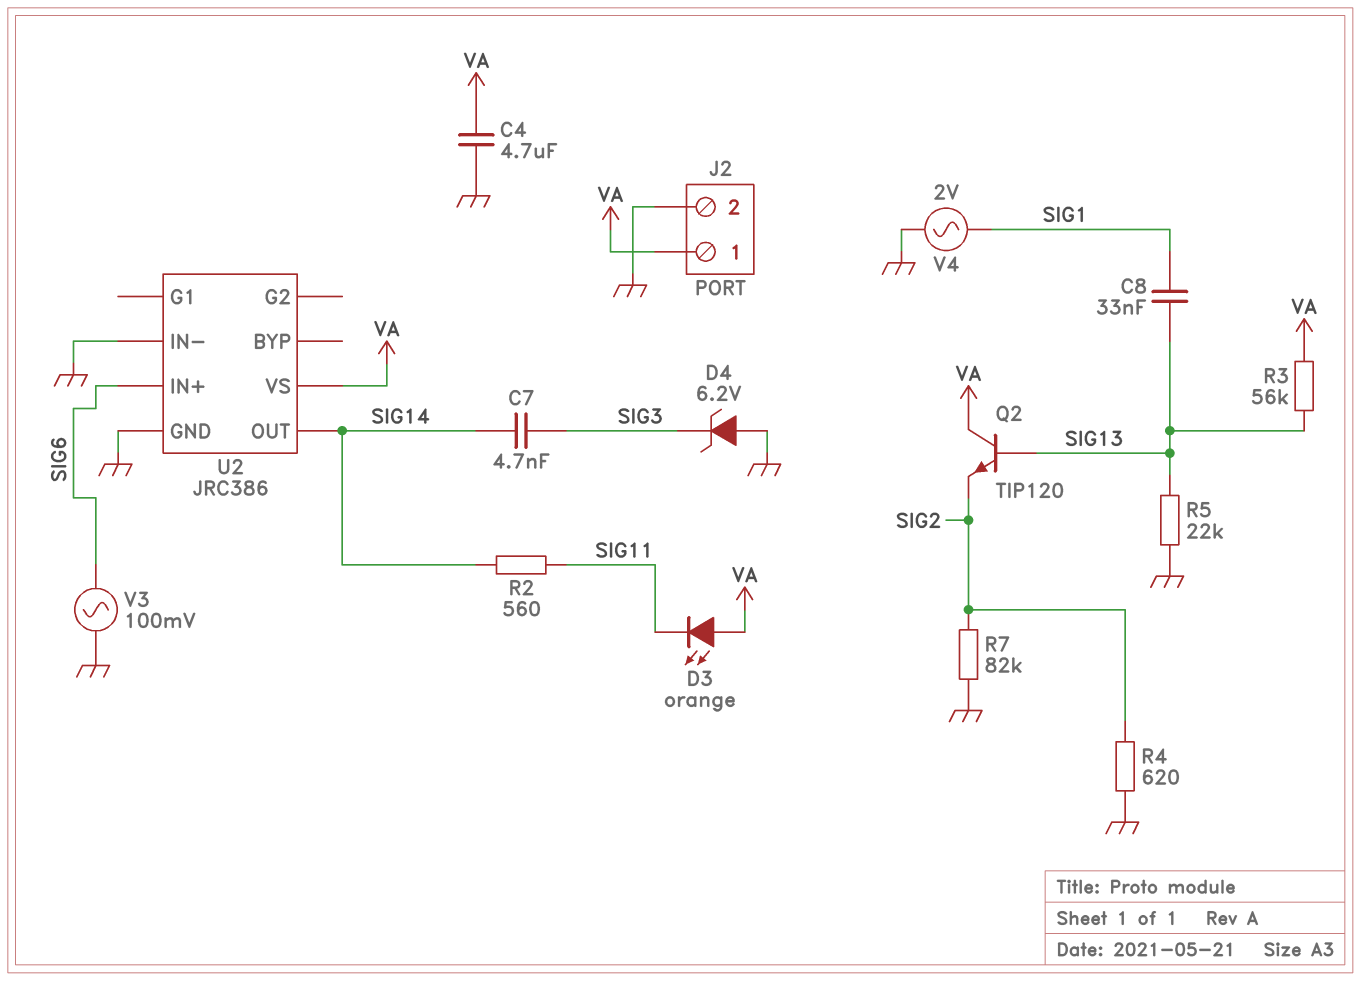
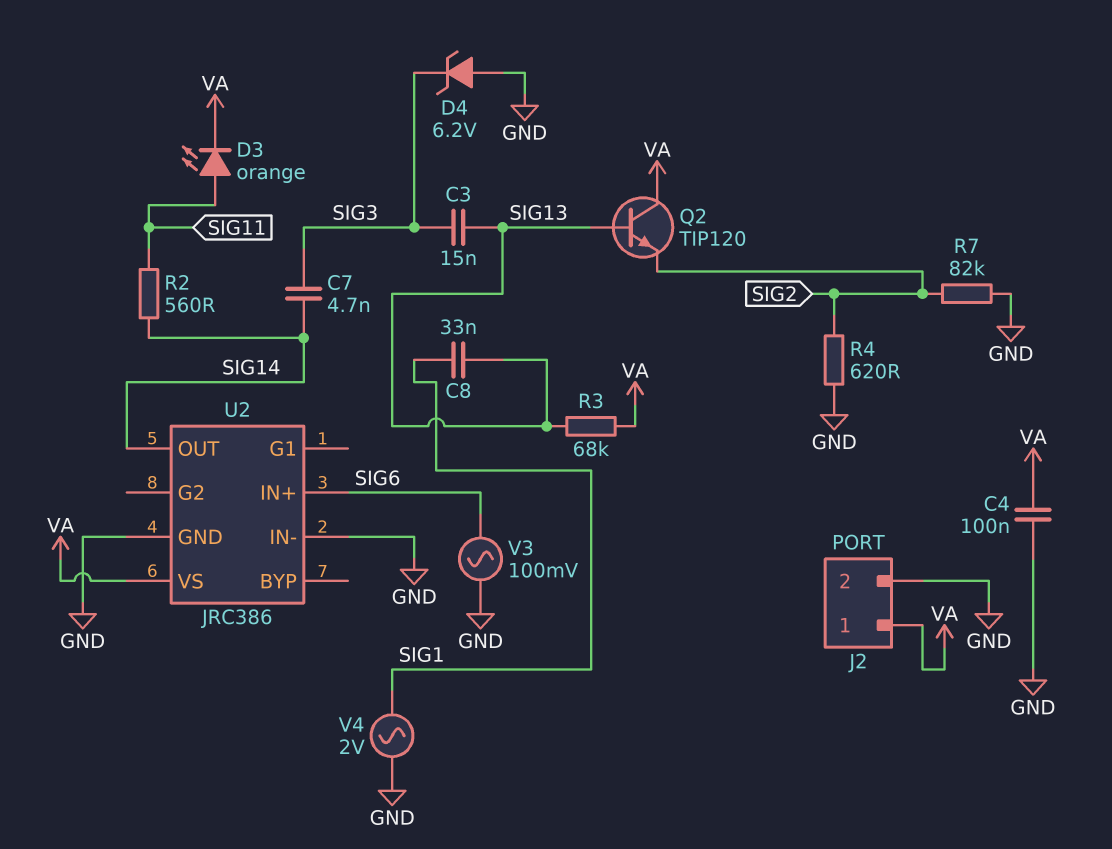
C3: none -> 15nF (SIG3, SIG13)
C4: 4.7uF (GND, VA) -> 100nF (GND, VA)
D3: LED orange (A VA, K SIG11) -> LED orange (A SIG11, K VA)
R3: 56k (SIG13, VA) -> 68k (SIG13, VA)
R5: 22k (GND, SIG13) -> none

